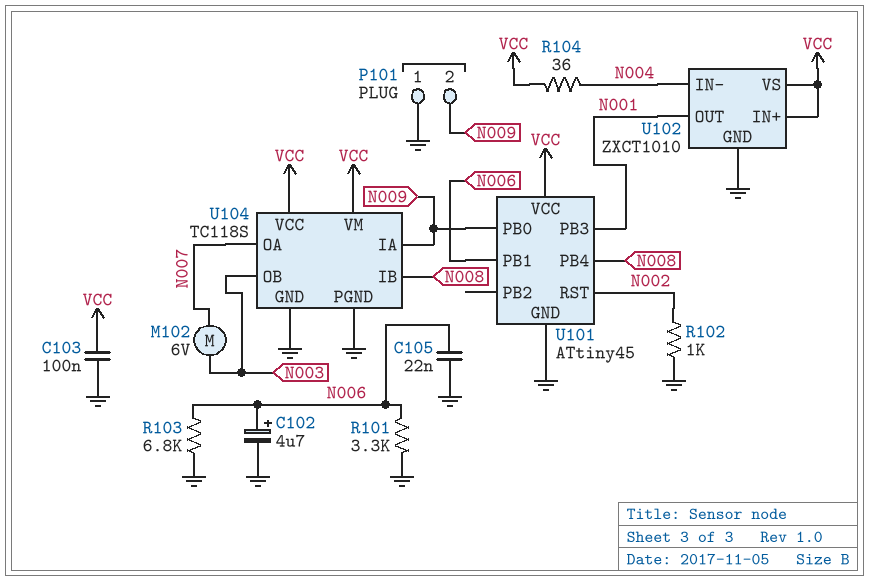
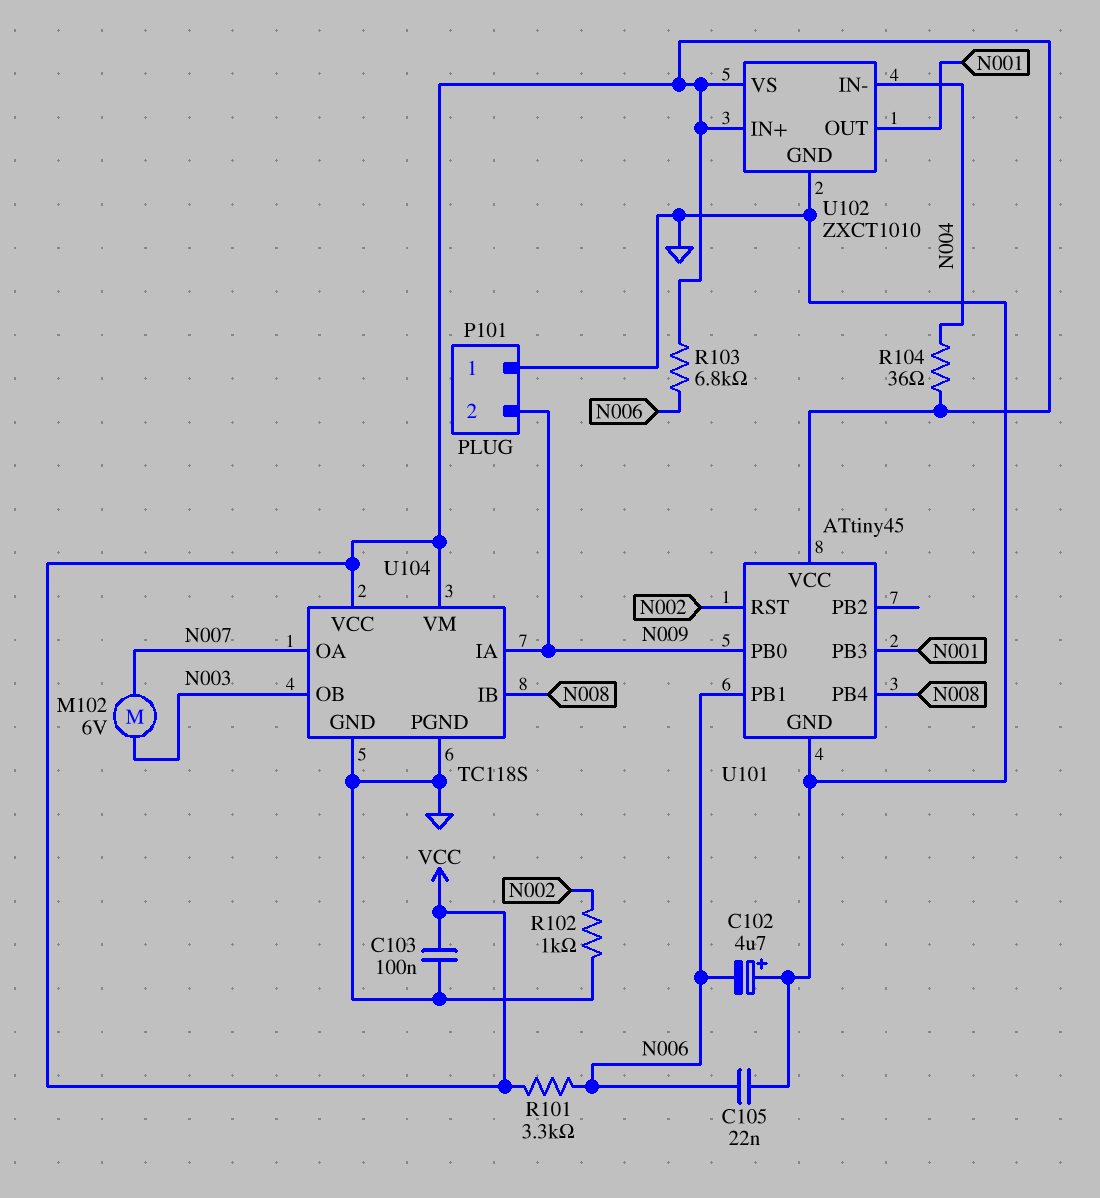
C102: 4.7uF (plus N006, minus GND) -> 4.7uF (plus GND, minus N006)
R101: 3.3k (GND, N006) -> 3.3k (N006, VCC)
R103: 6.8k (GND, N006) -> 6.8k (N006, VCC)

